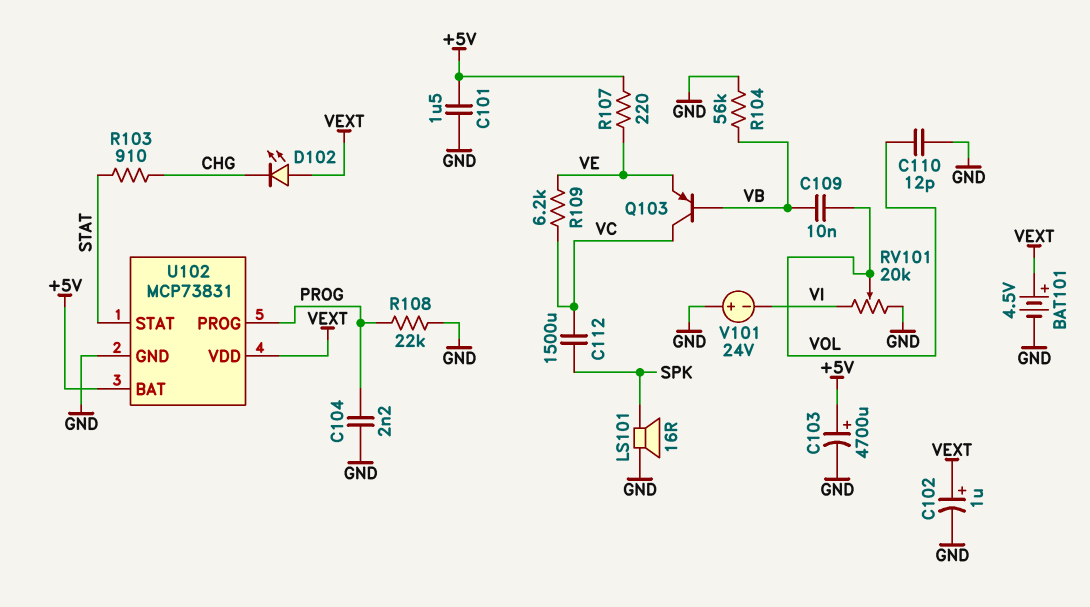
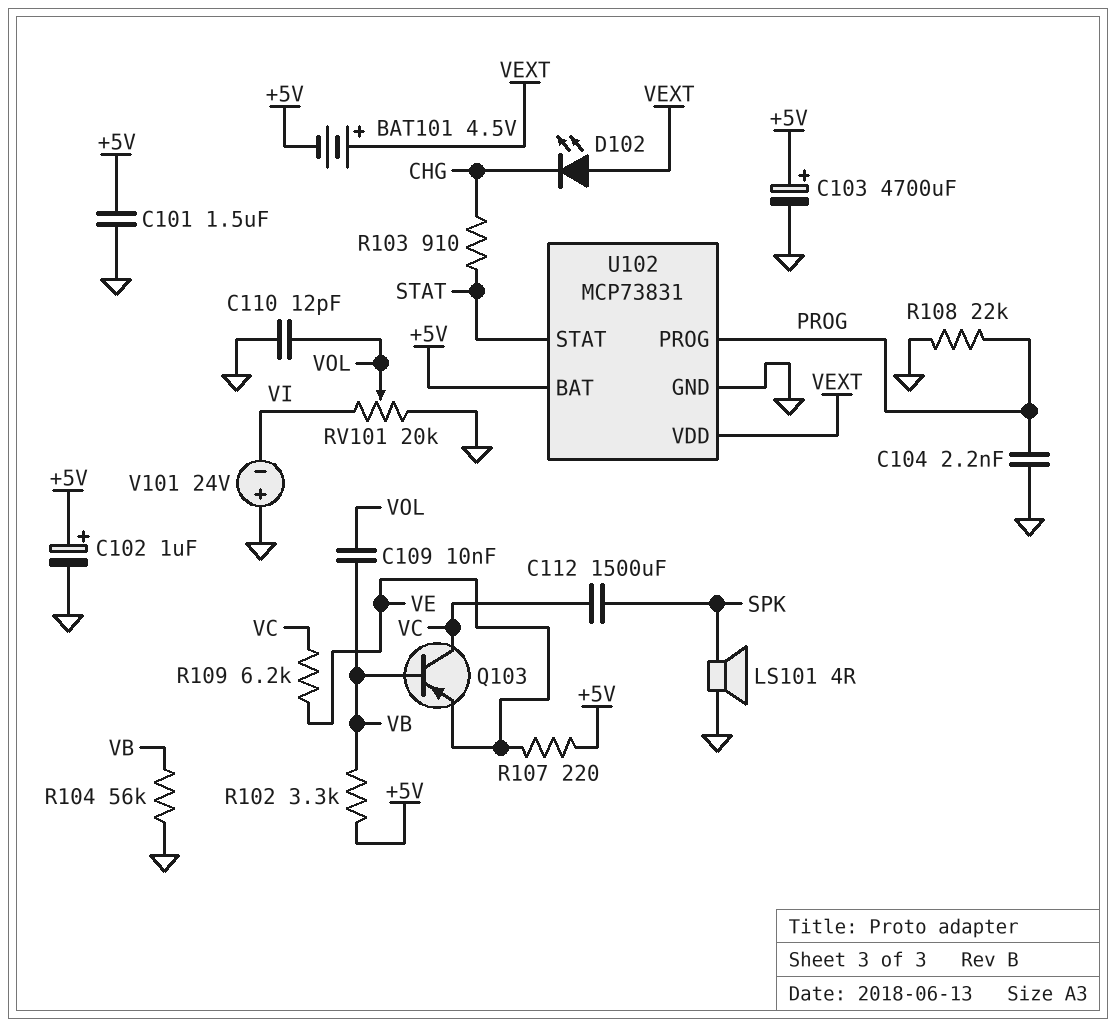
BAT101: 4.5V (plus VEXT, minus GND) -> 4.5V (plus VEXT, minus +5V)
C102: 1uF (plus VEXT, minus GND) -> 1uF (plus +5V, minus GND)
LS101: speaker 16R (GND, SPK) -> speaker 4R (GND, SPK)
R102: none -> 3.3k (+5V, VB)

